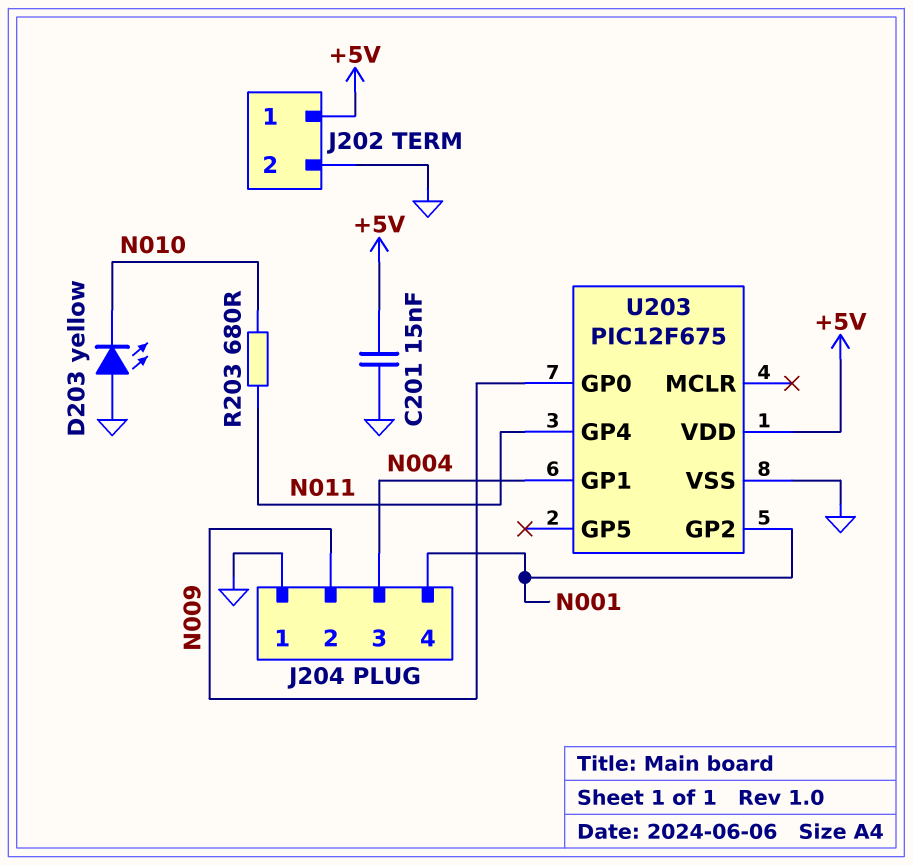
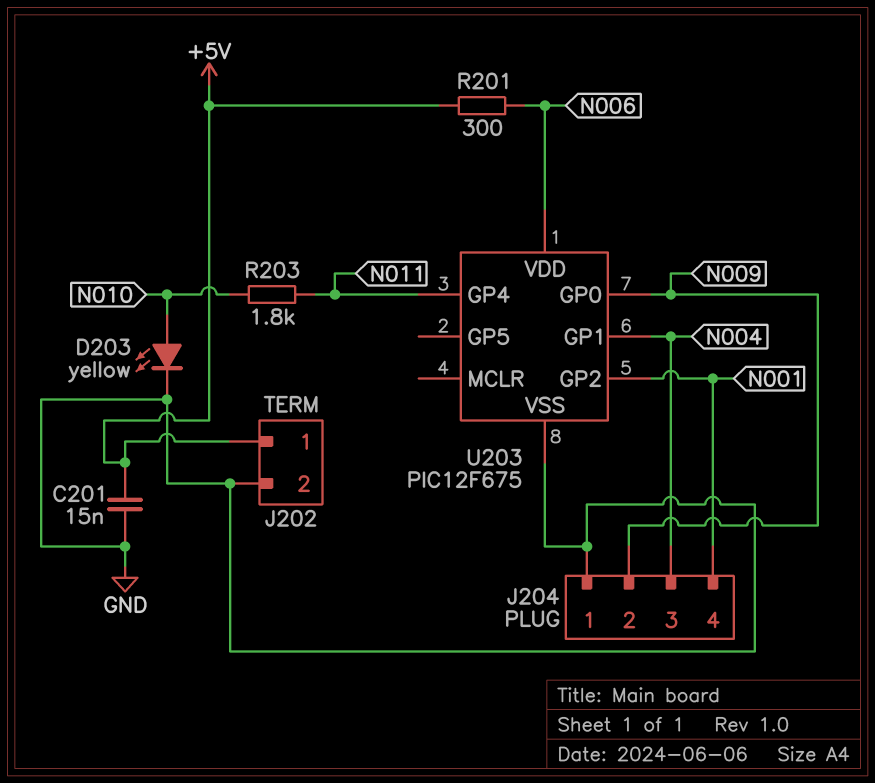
D203: LED yellow (A GND, K N010) -> LED yellow (A N010, K GND)
R201: none -> 300 (+5V, N006)
R203: 680 (N010, N011) -> 1.8k (N010, N011)
U203 pin VDD: +5V -> N006

